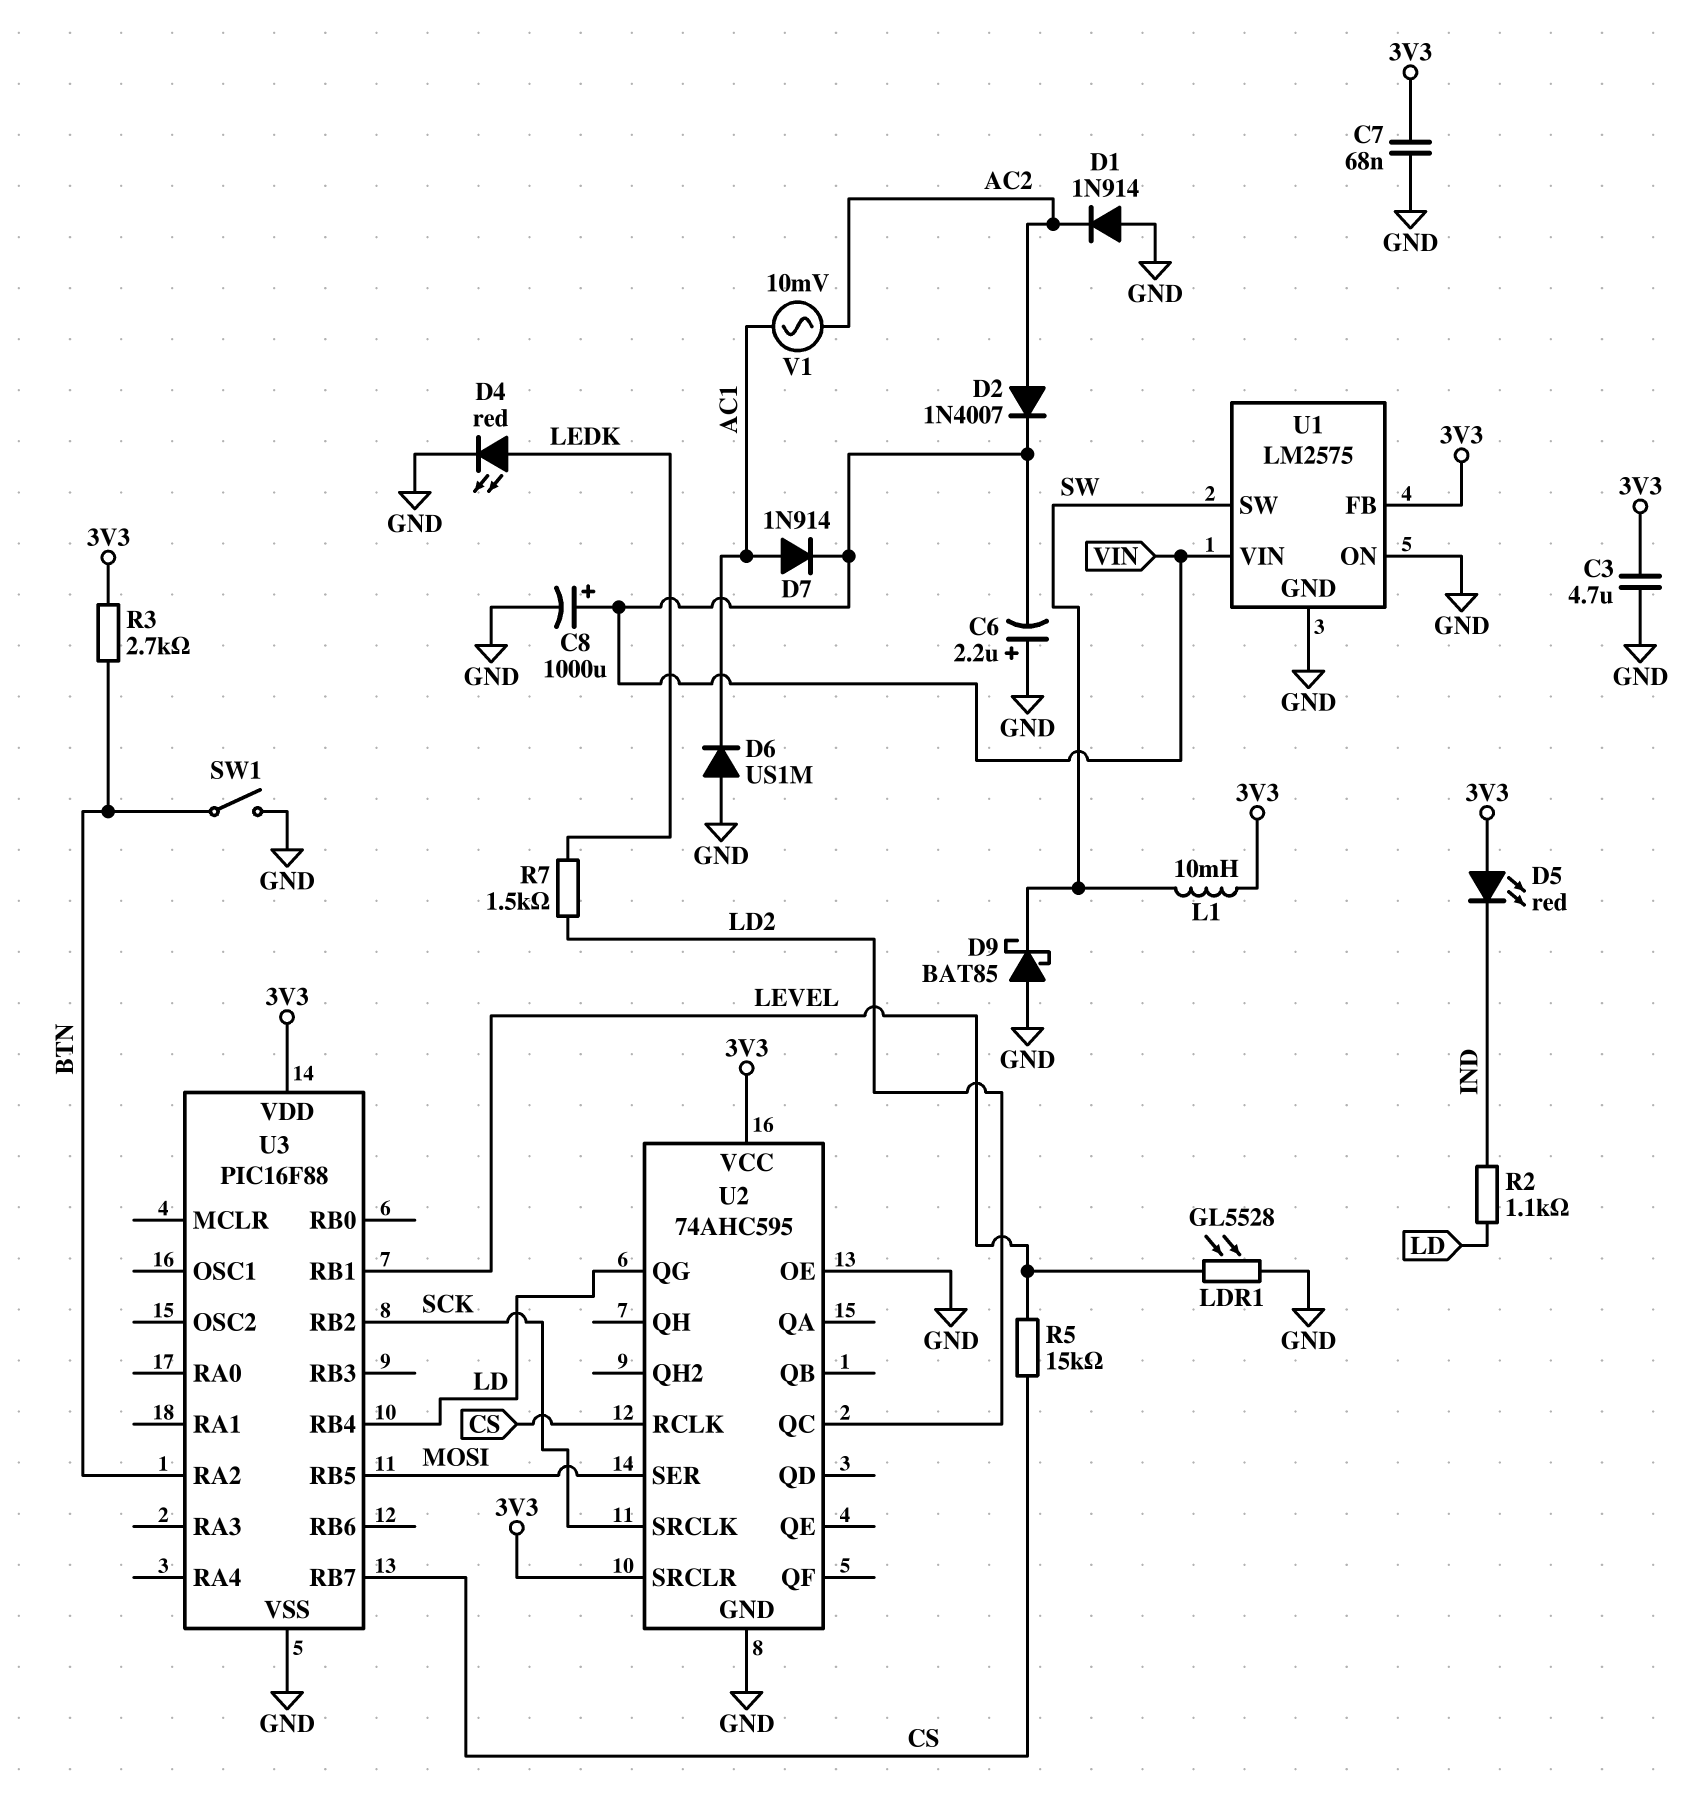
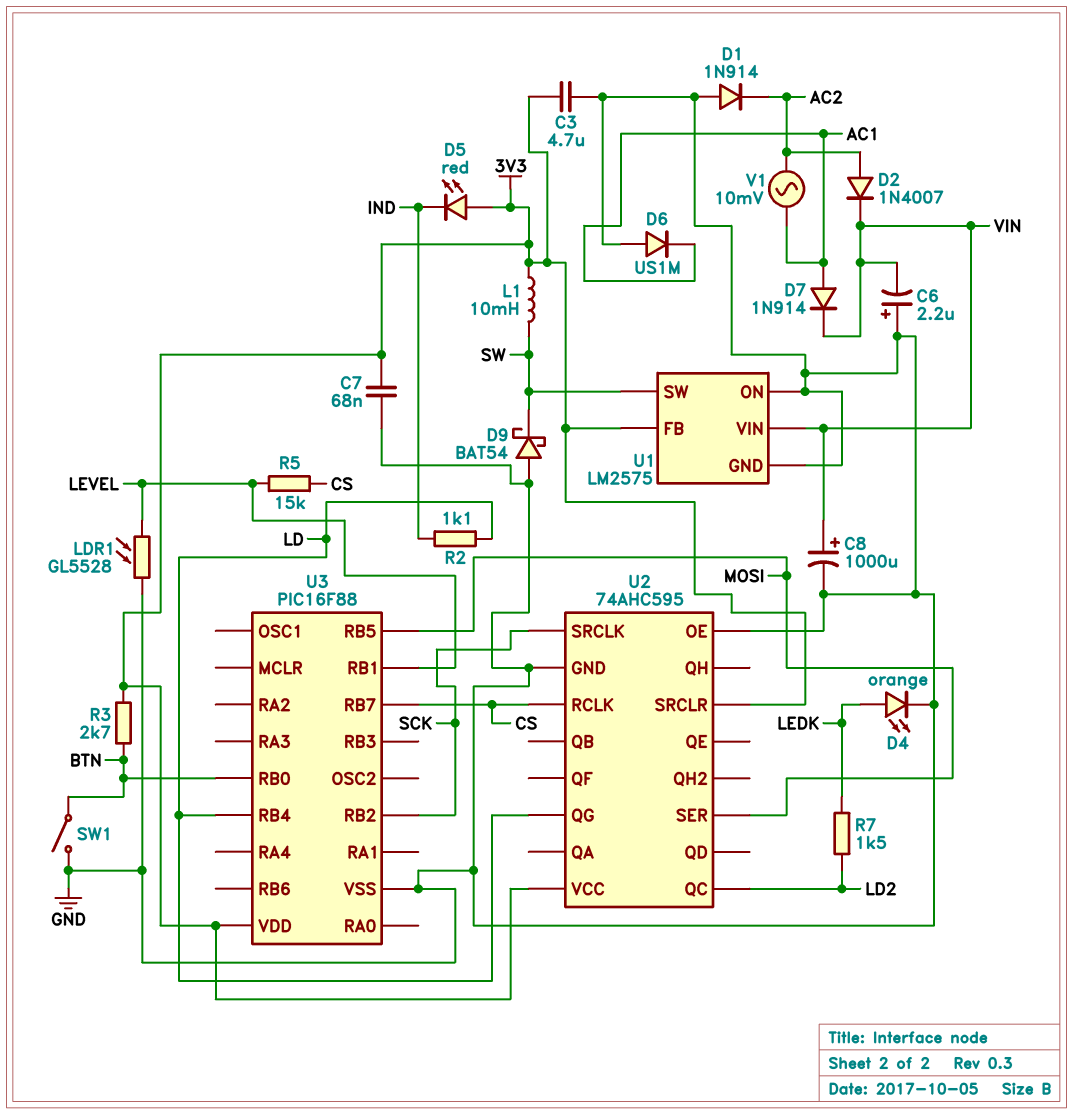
D4: LED red (A LEDK, K GND) -> LED orange (A LEDK, K GND)
D9: schottky BAT85 (A GND, K SW) -> schottky BAT54 (A GND, K SW)
U3 pin RA2: BTN -> none
U3 pin RB0: none -> BTN

